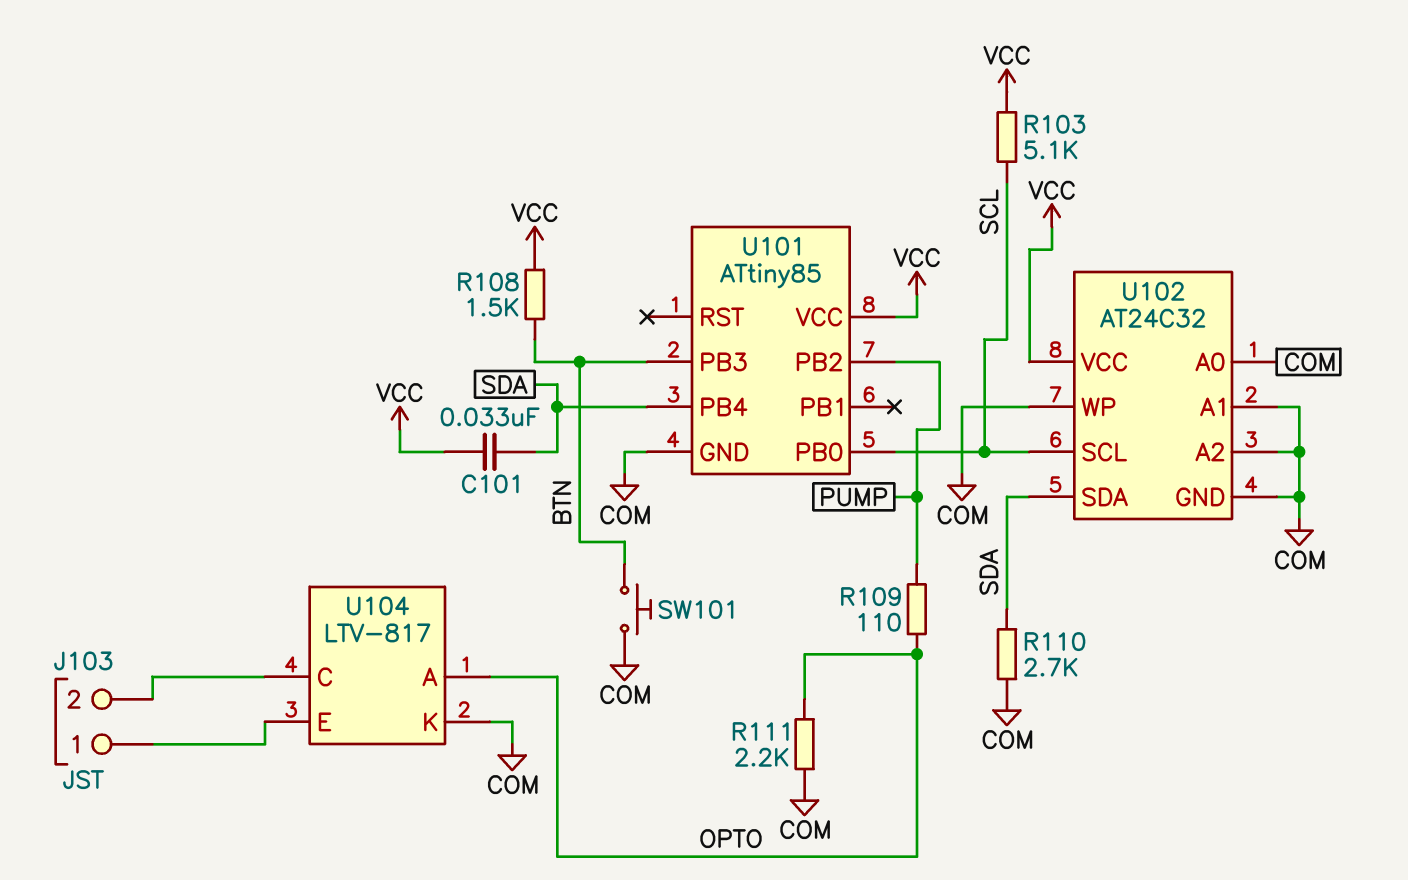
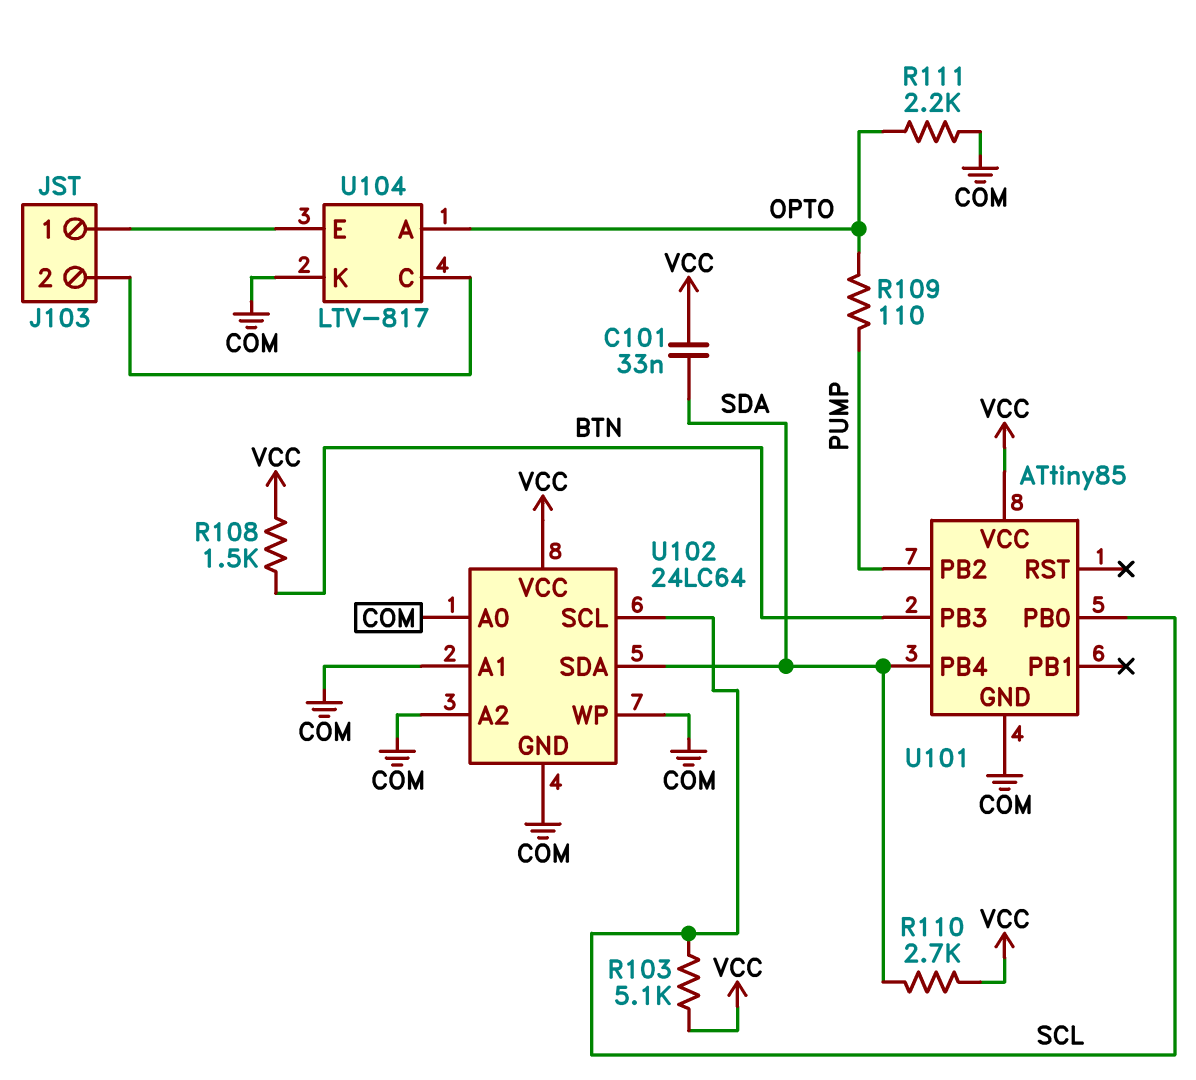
R110: 2.7k (COM, SDA) -> 2.7k (SDA, VCC)
SW101: button (BTN, COM) -> none
U102: AT24C32 -> 24LC64

